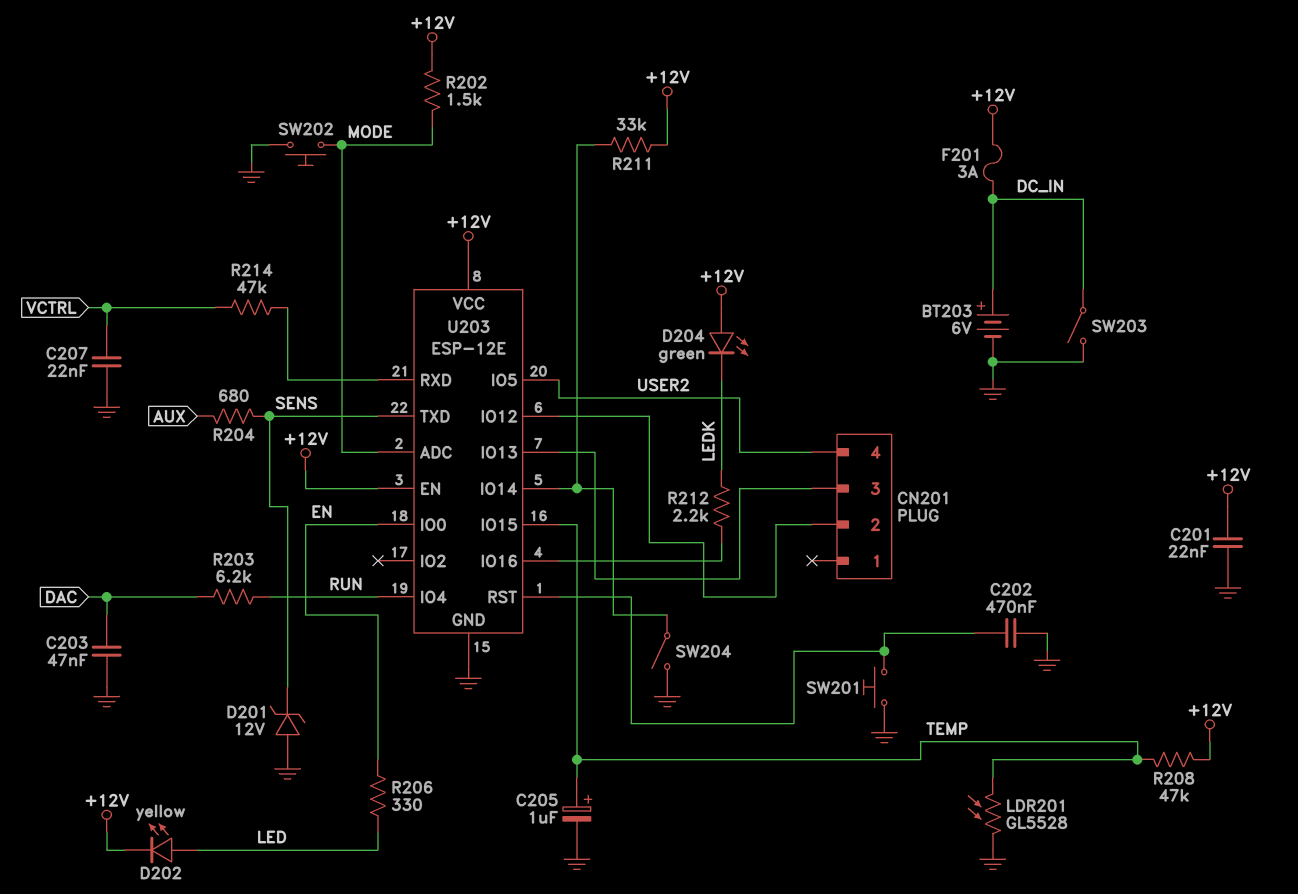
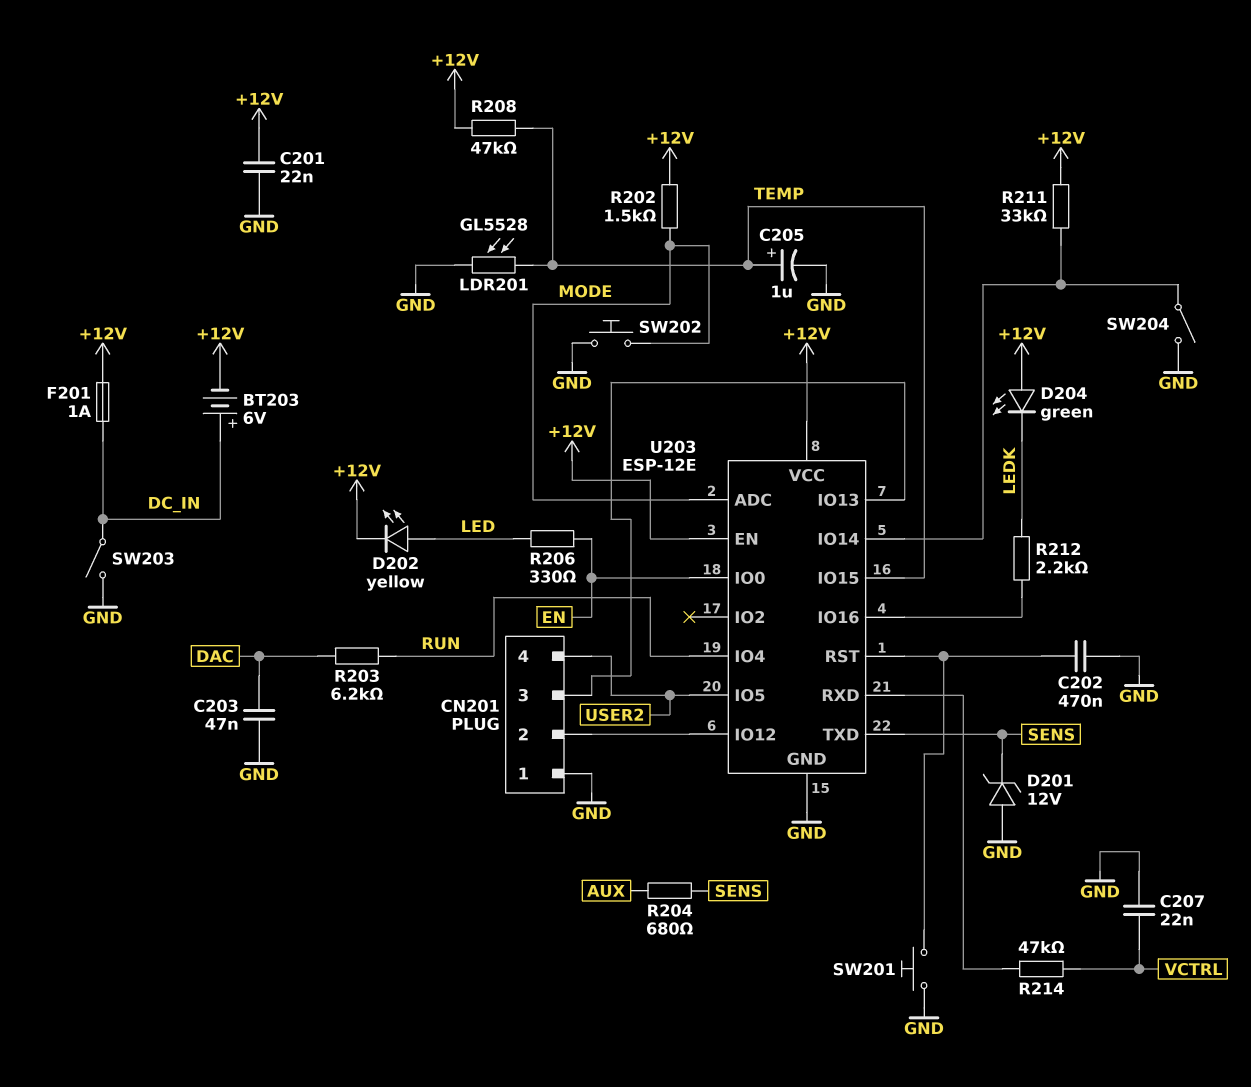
BT203: 6V (plus DC_IN, minus GND) -> 6V (plus DC_IN, minus +12V)
CN201 pin 1: none -> GND
F201: 3A (+12V, DC_IN) -> 1A (+12V, DC_IN)

